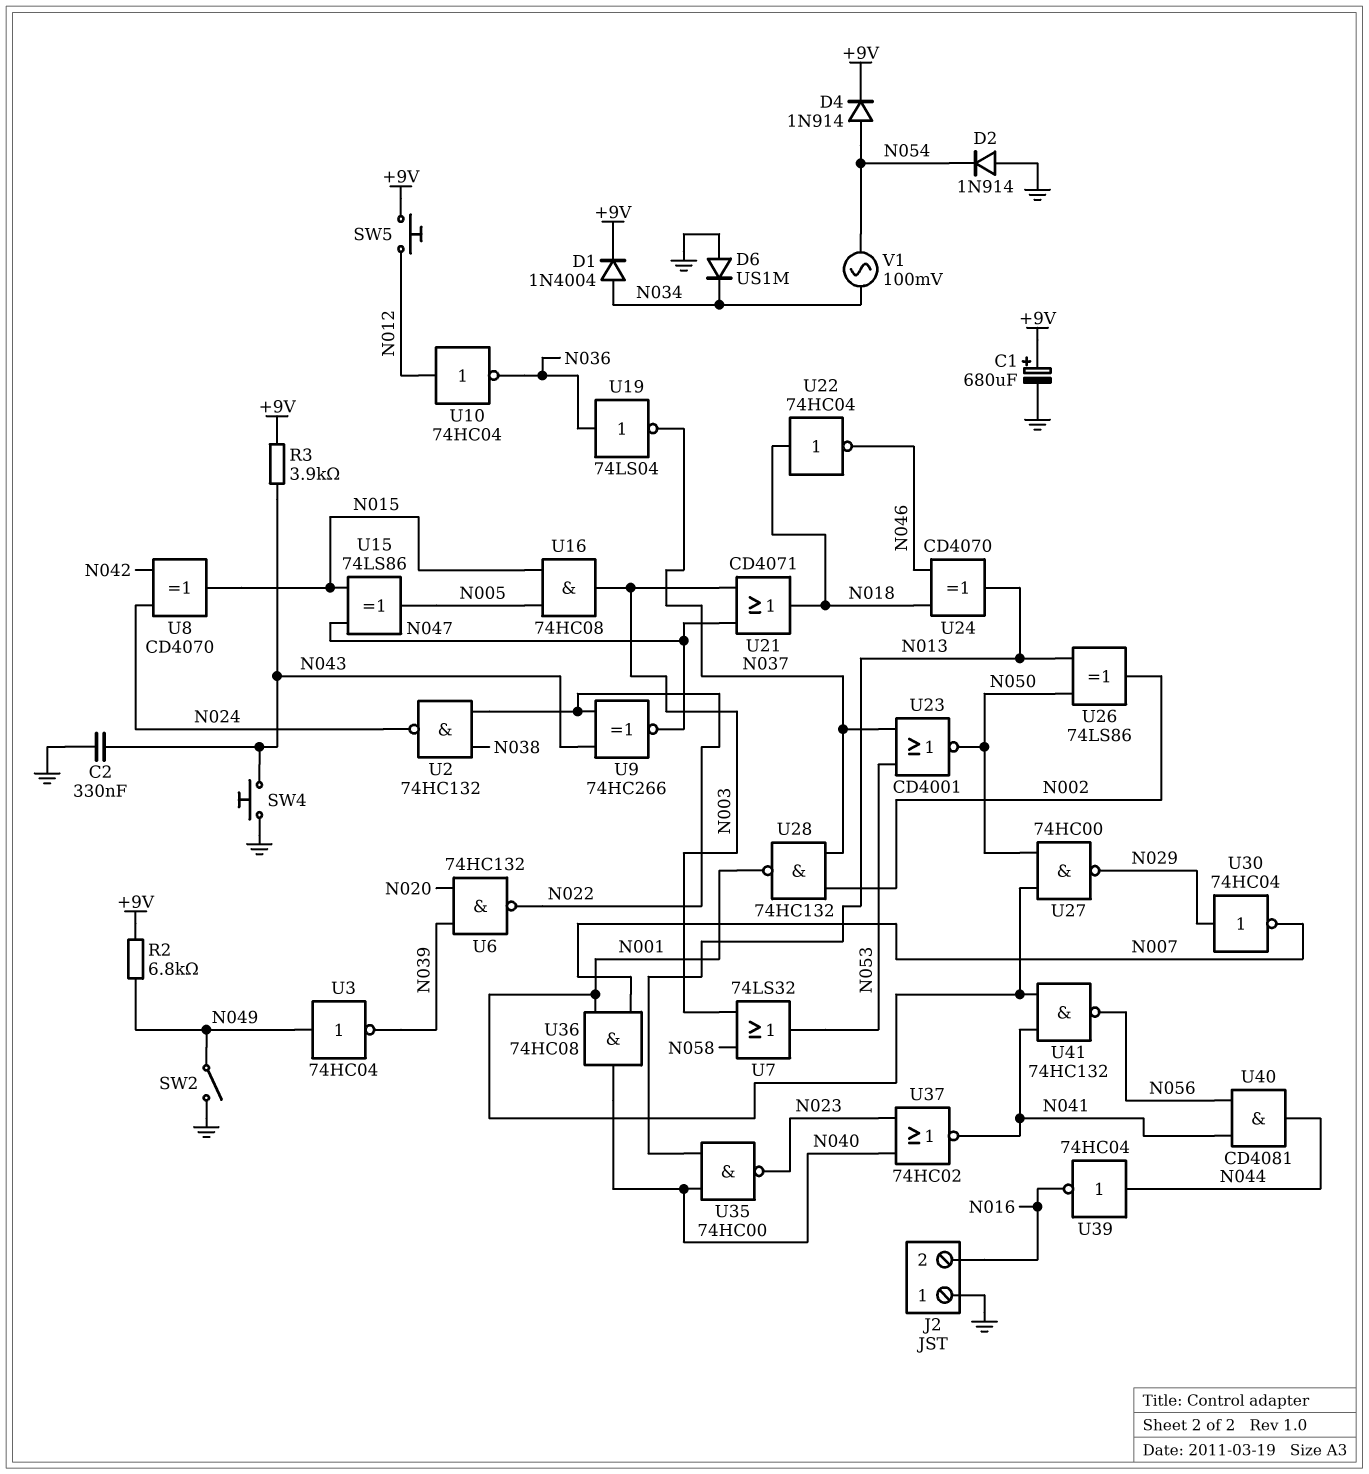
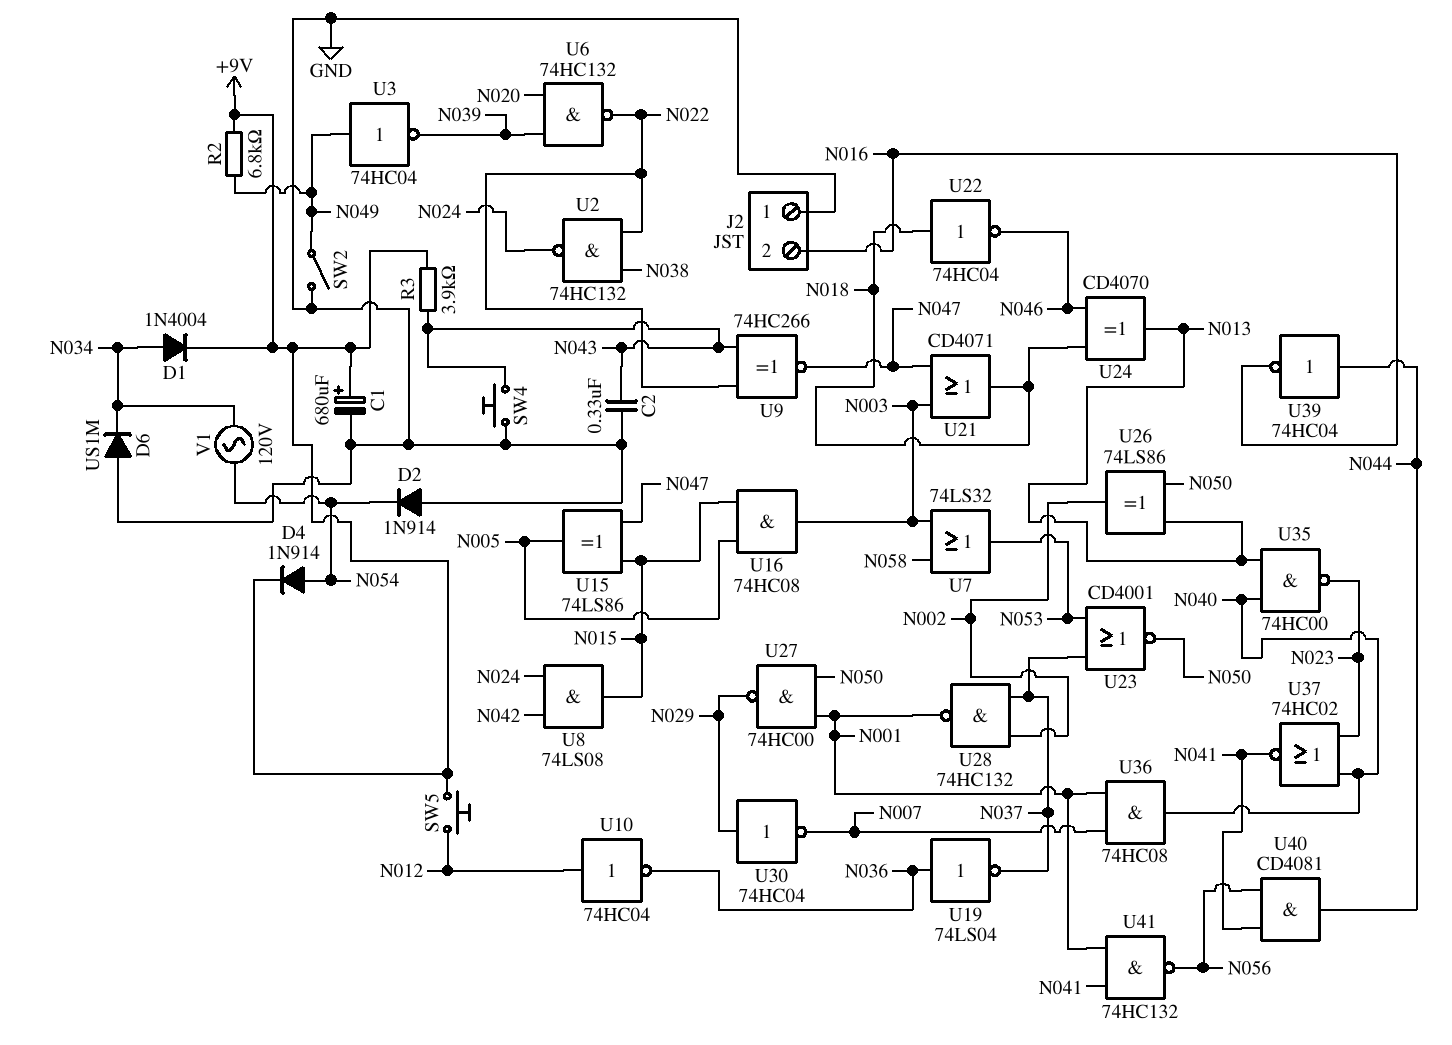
U8: XOR CD4070 (in N024, in N042, out N015) -> AND 74LS08 (in N024, in N042, out N015)
V1: AC 100mV (N034, N054) -> AC 120V (N034, N054)

